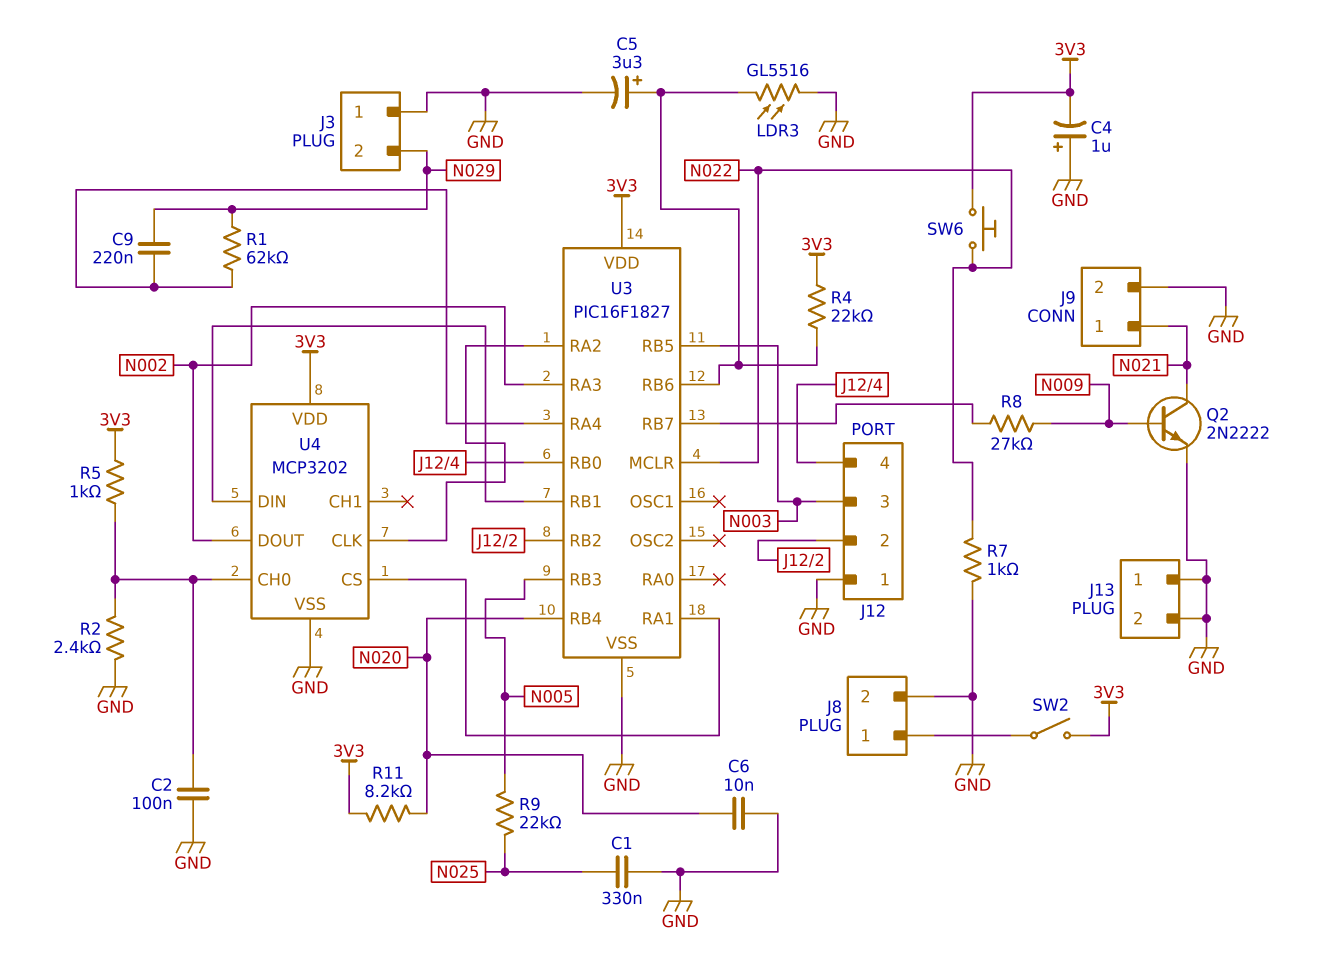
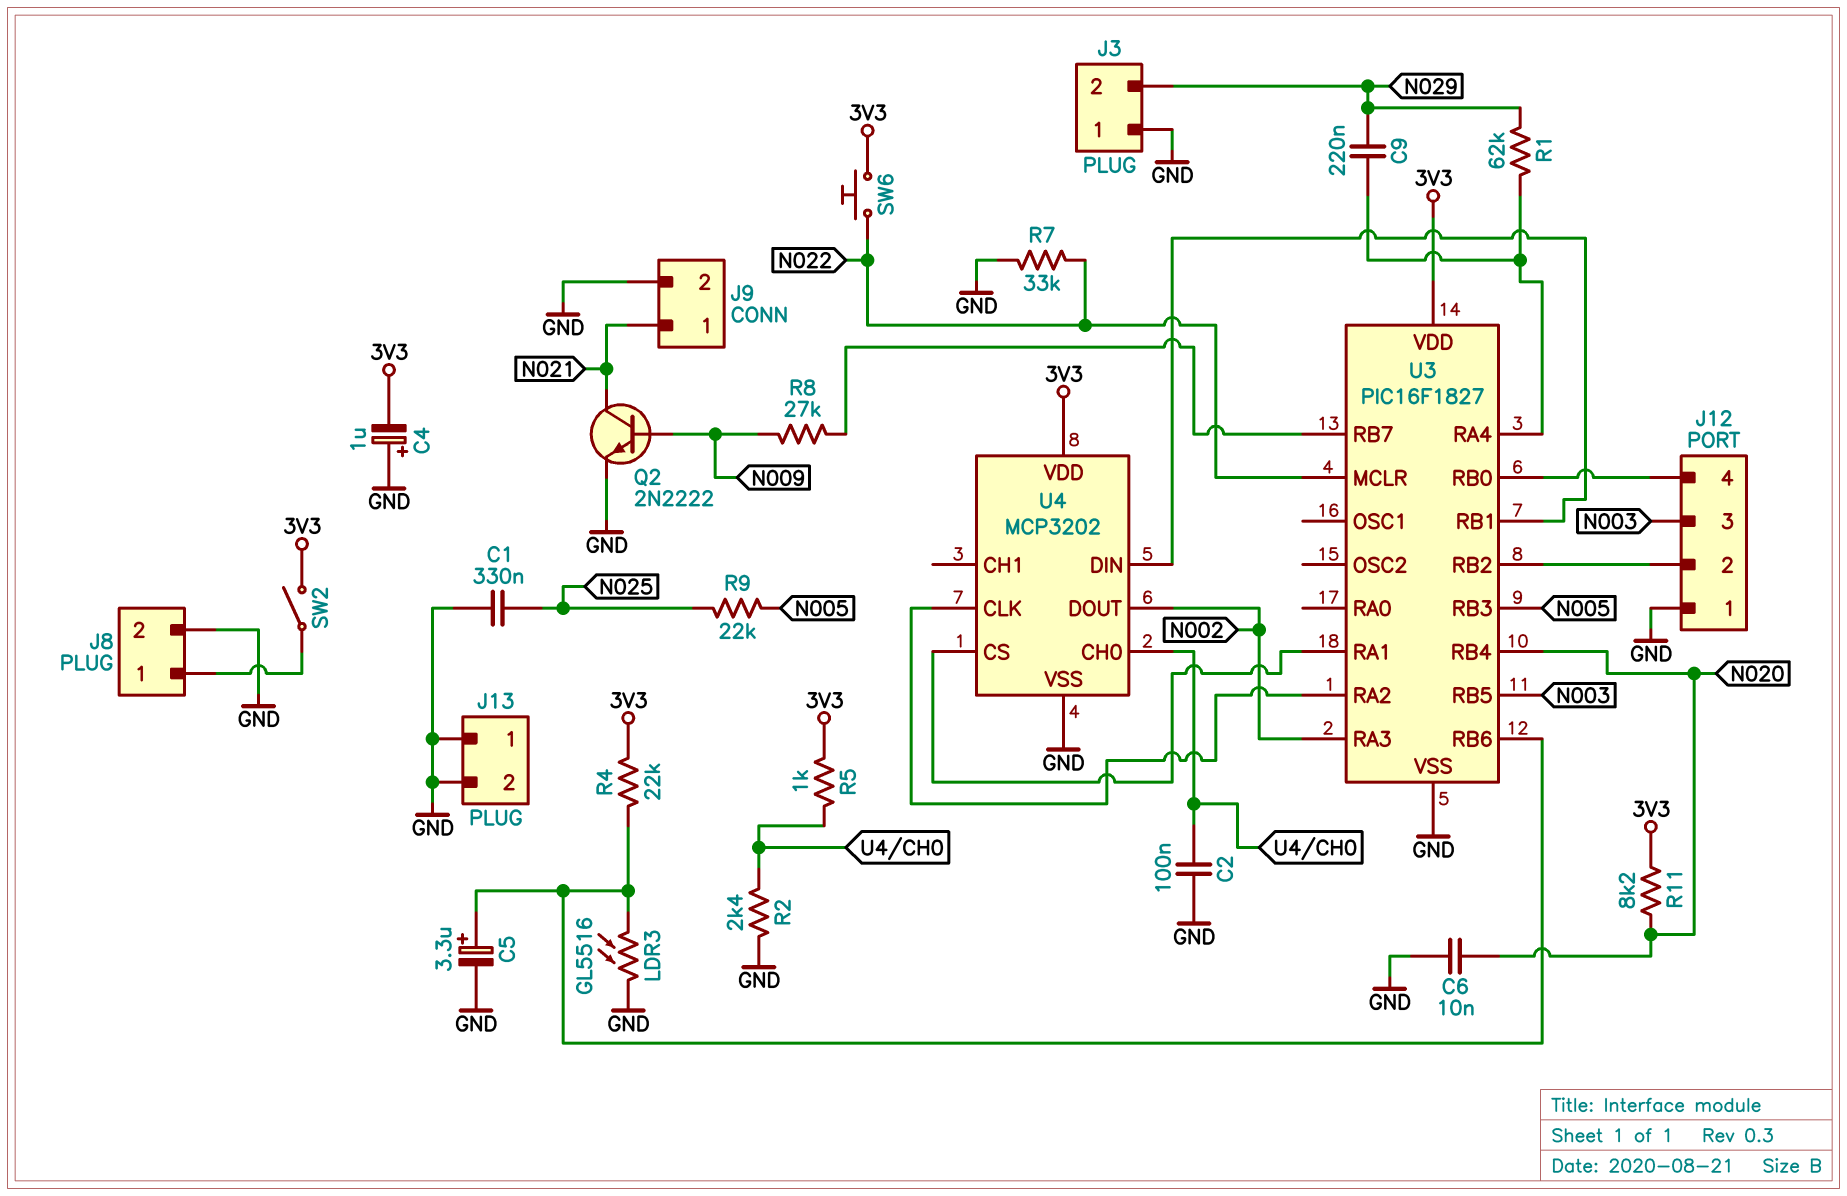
R7: 1k (GND, N022) -> 33k (GND, N022)

